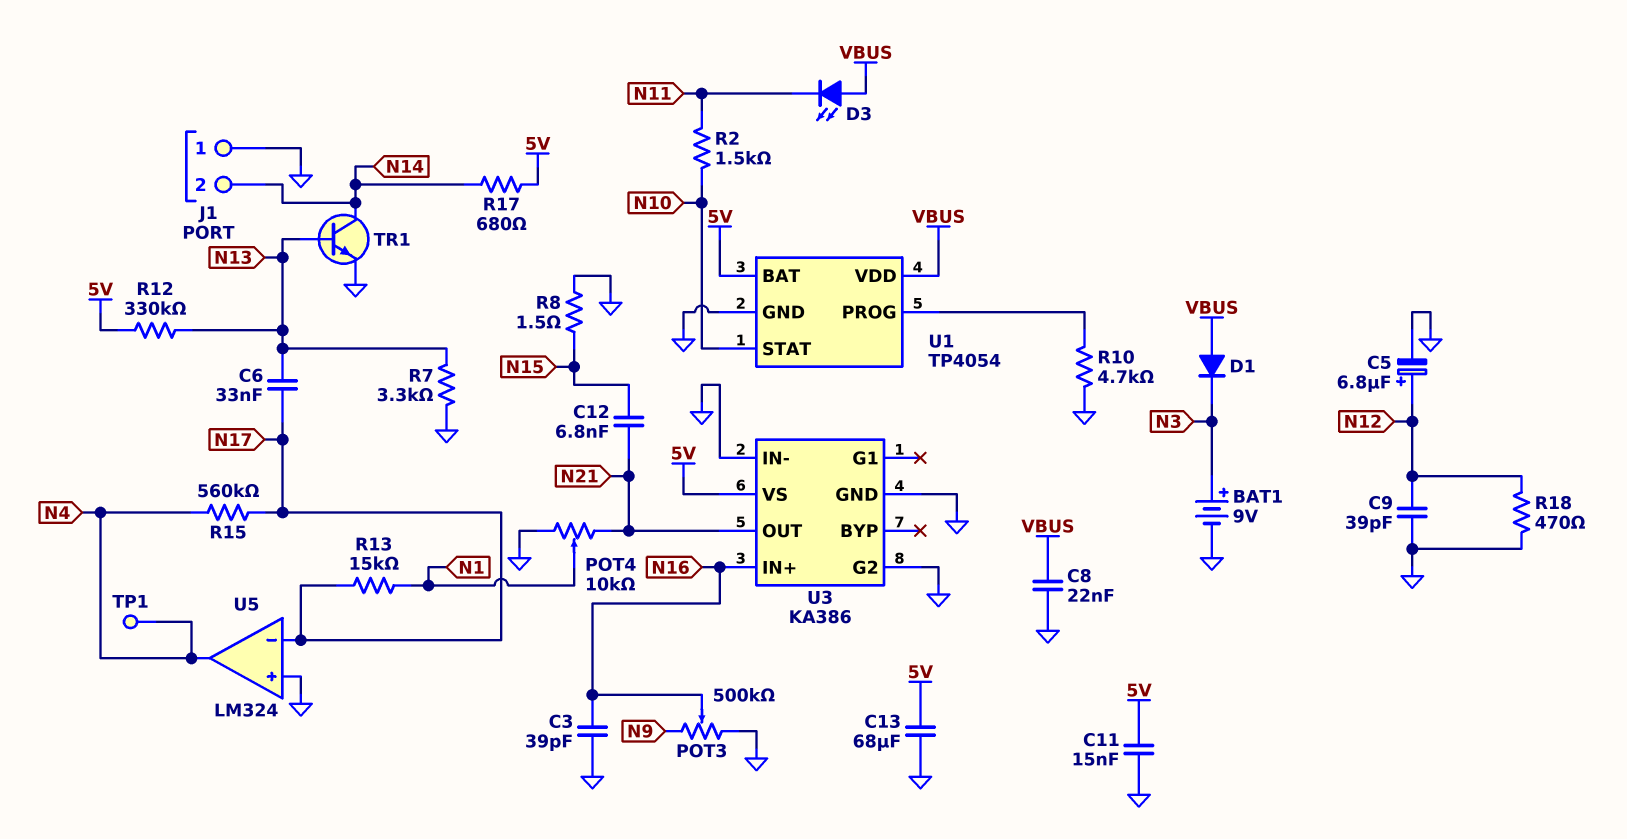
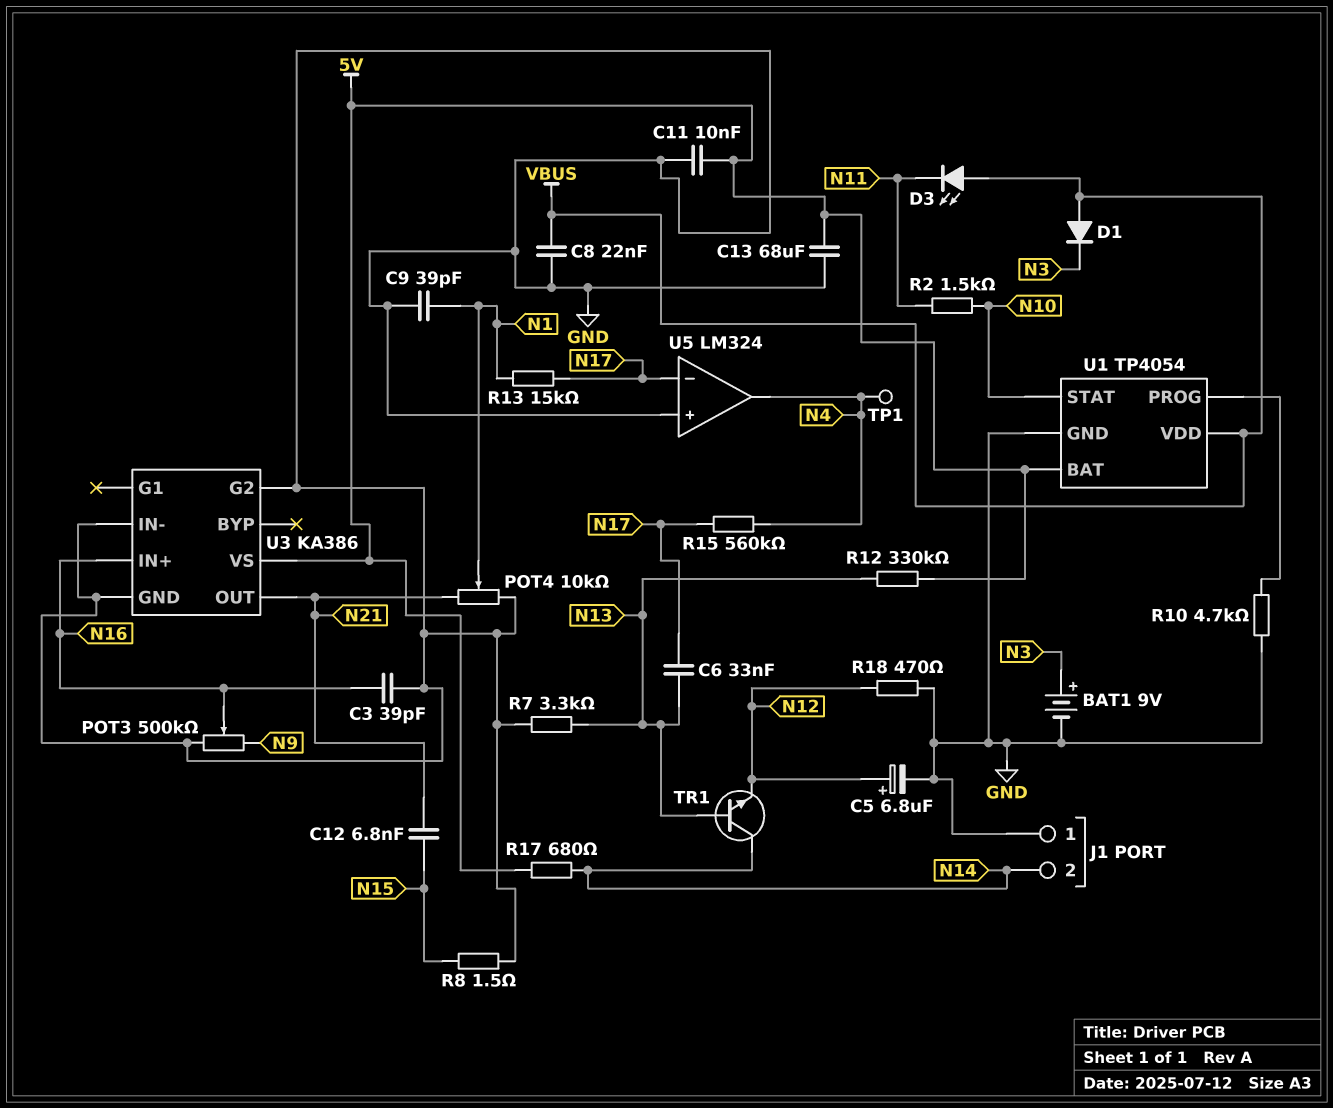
C9: 39pF (GND, N12) -> 39pF (GND, N1)
C11: 15nF (5V, GND) -> 10nF (5V, GND)
TR1: NPN (B N13, C N14, E GND) -> NPN (B N13, C N14, E N12)

